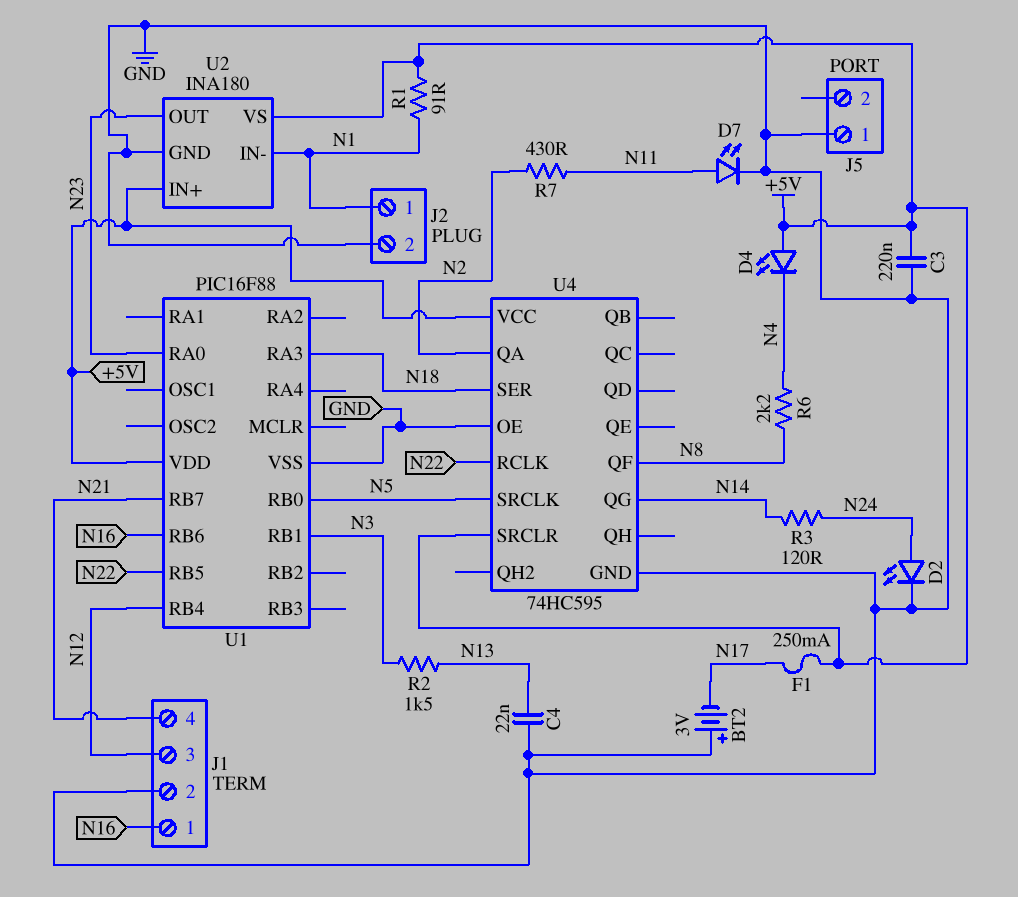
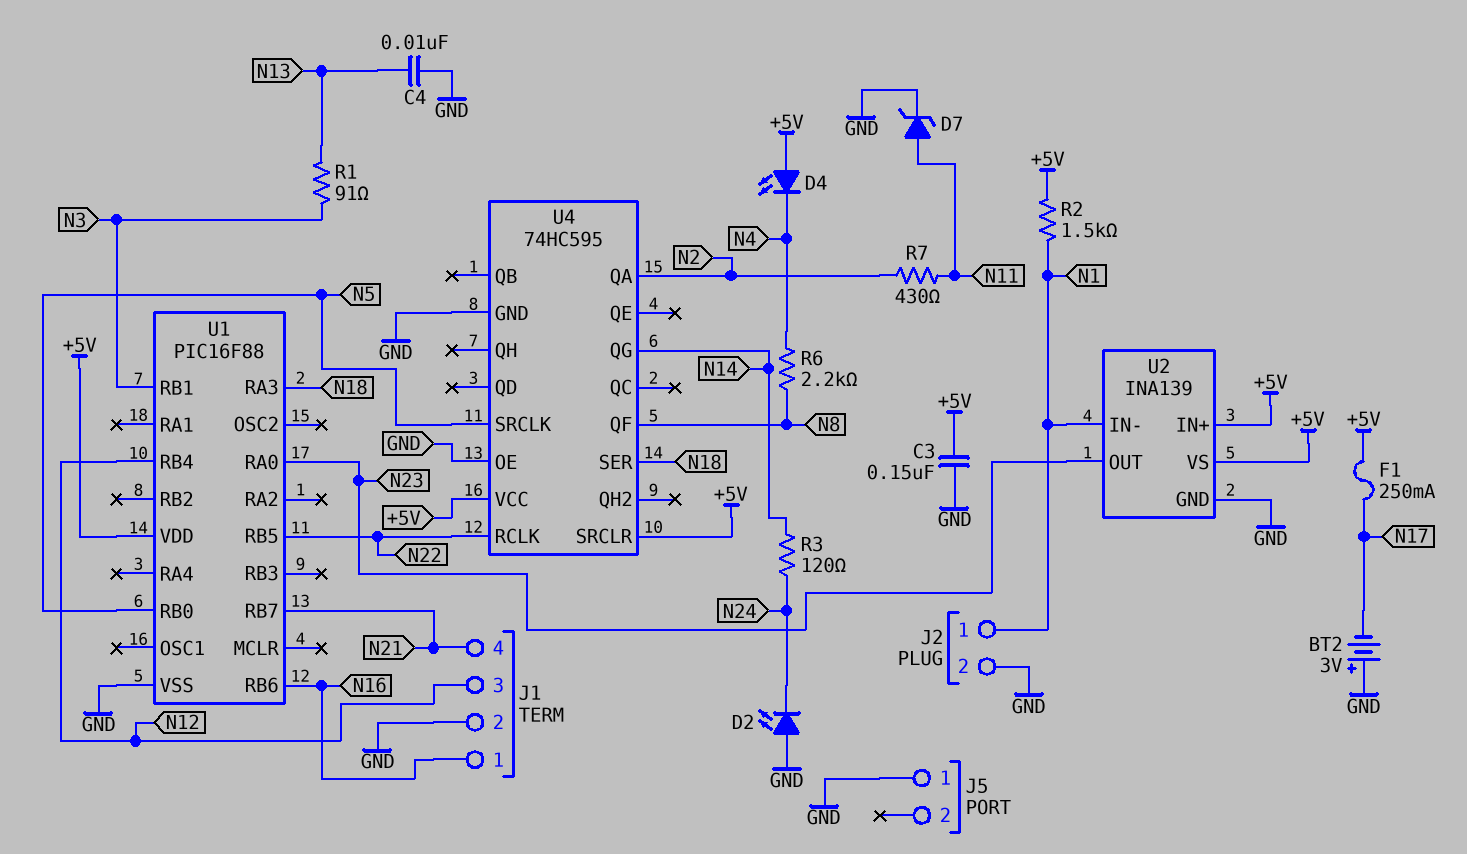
C3: 220nF (+5V, GND) -> 150nF (+5V, GND)
C4: 22nF (GND, N13) -> 10nF (GND, N13)
D2: LED (A N24, K GND) -> LED (A GND, K N24)
D7: LED (A N11, K GND) -> zener (A N11, K GND)
R1: 91 (+5V, N1) -> 91 (N3, N13)
R2: 1.5k (N3, N13) -> 1.5k (+5V, N1)
U2: INA180 -> INA139

